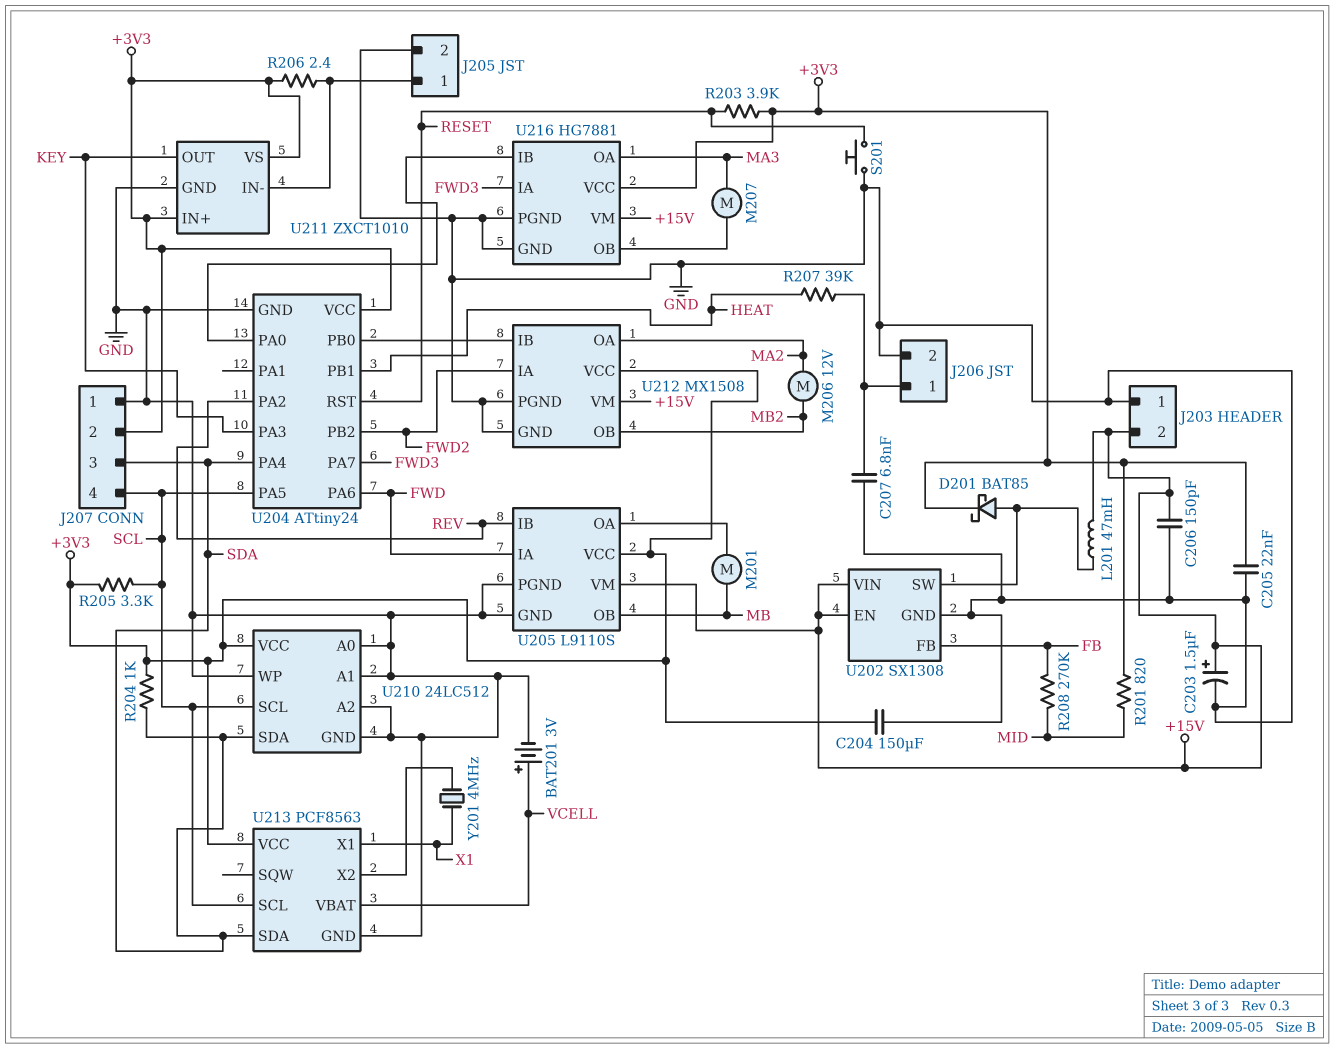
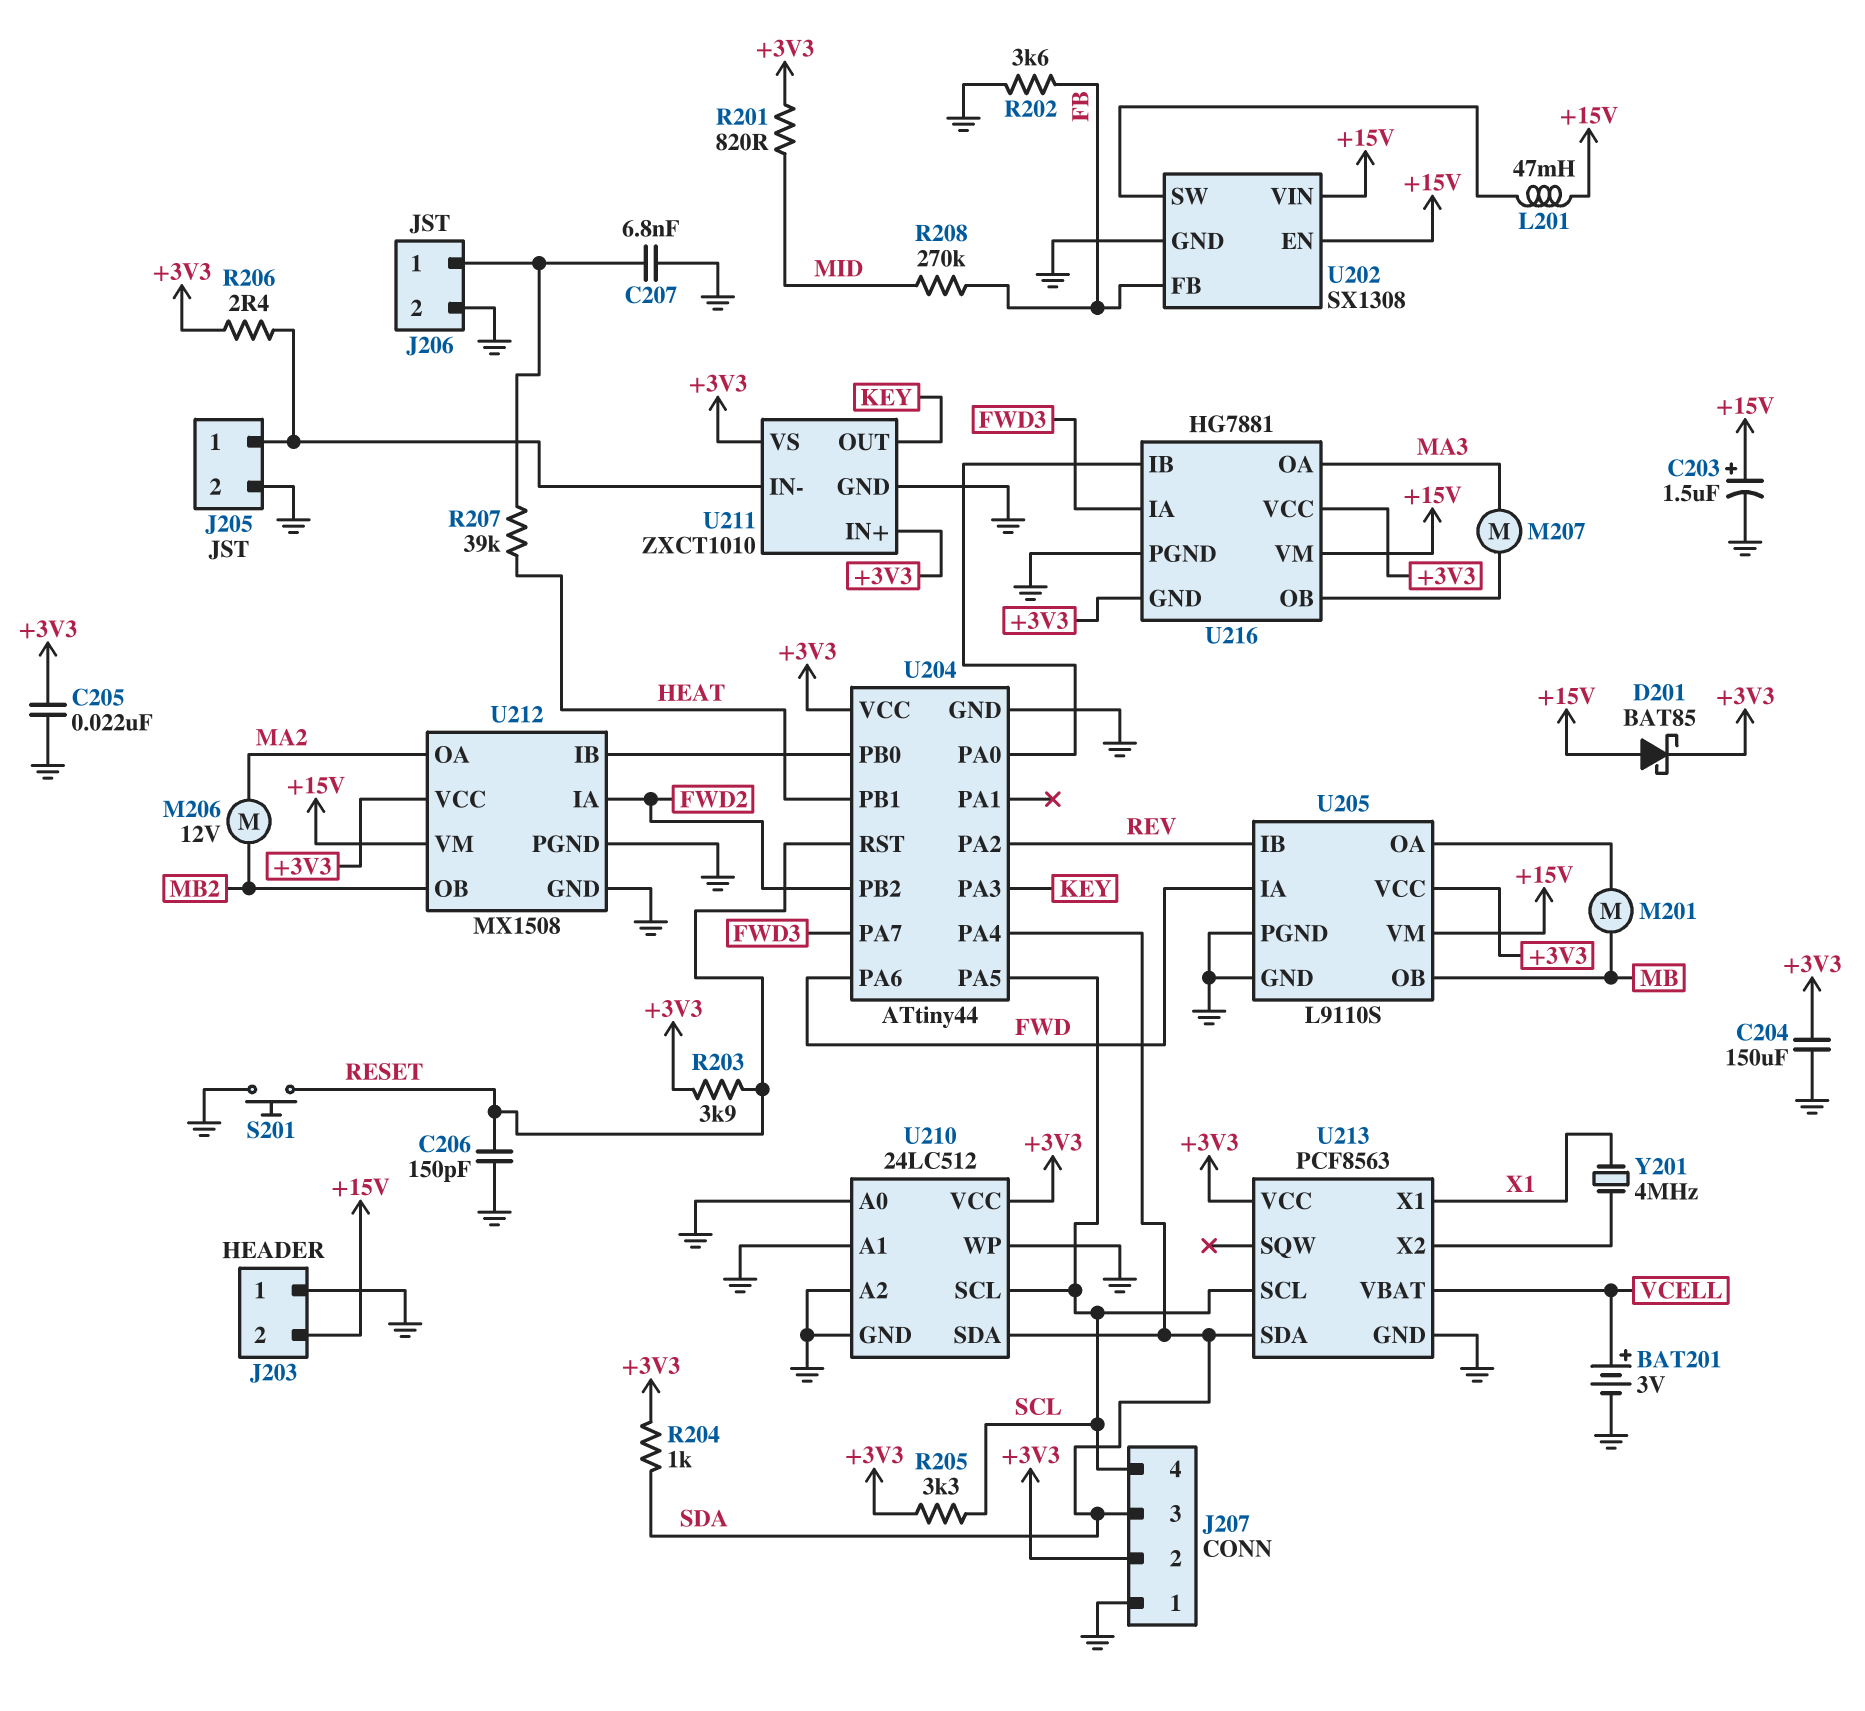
C206: 150pF (+15V, GND) -> 150pF (GND, RESET)
D201: schottky BAT85 (A U202/SW, K +3V3) -> schottky BAT85 (A +15V, K +3V3)
R202: none -> 3.6k (FB, GND)
U204: ATtiny24 -> ATtiny44
U216 pin GND: GND -> +3V3

